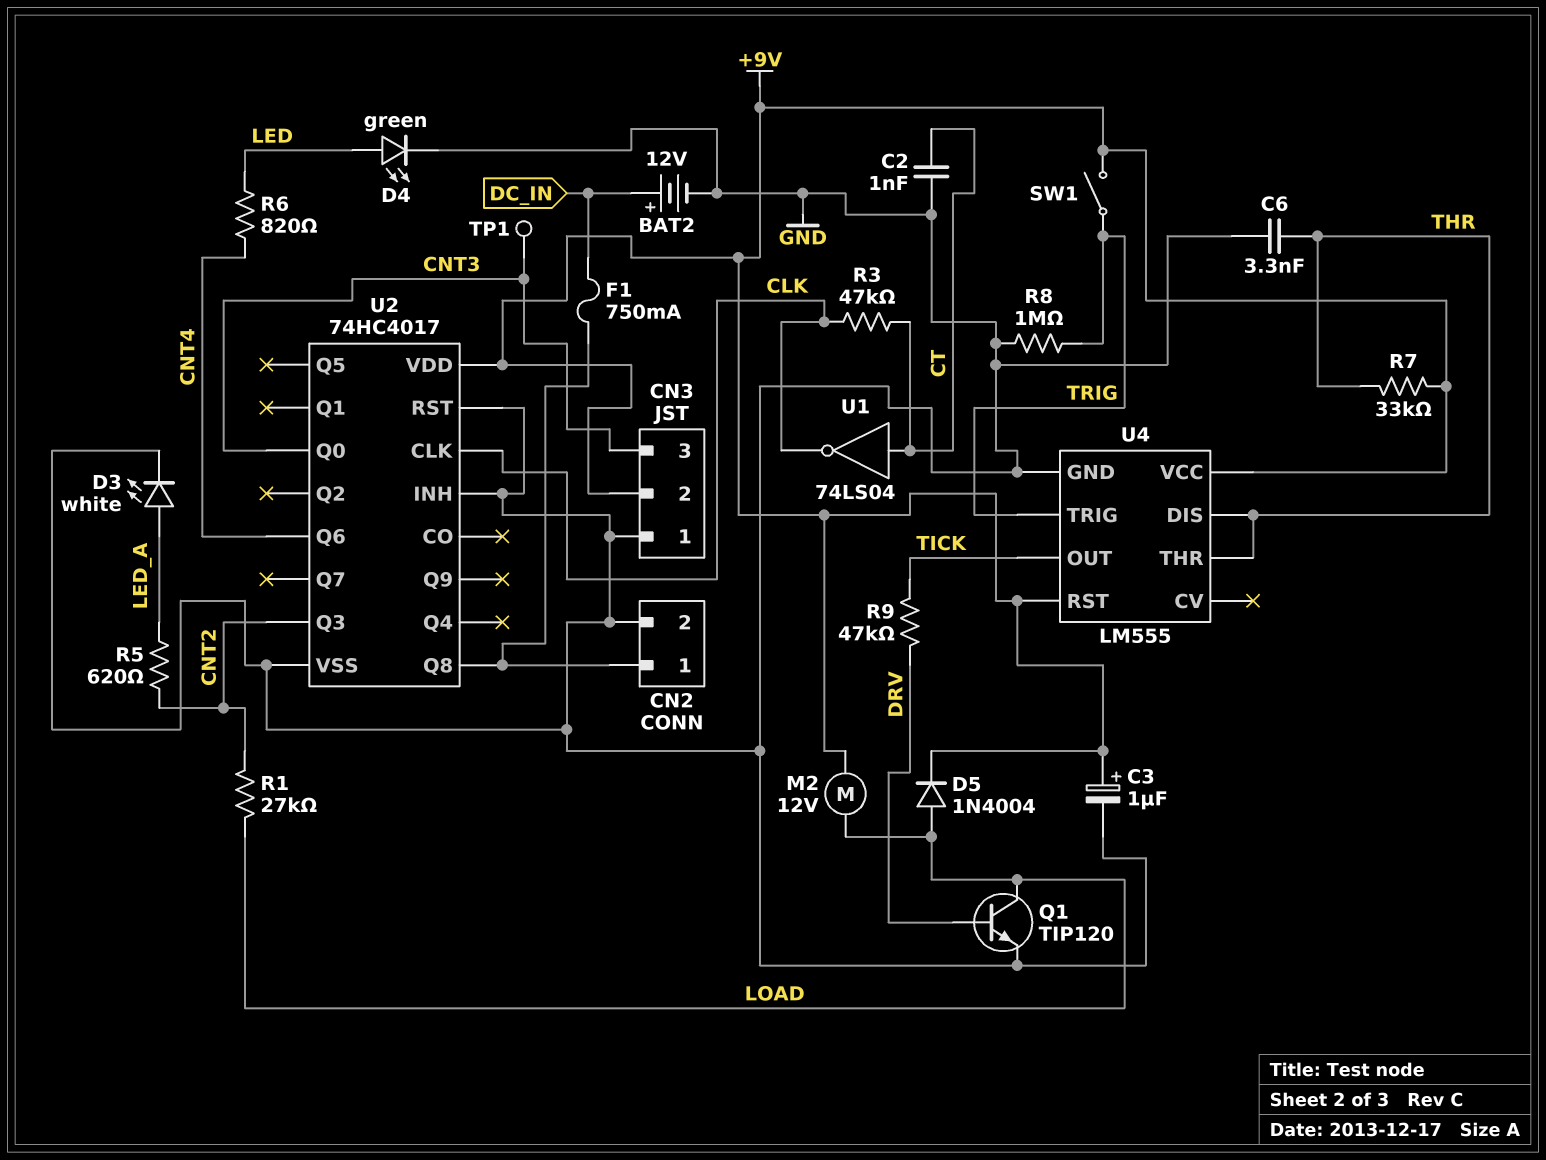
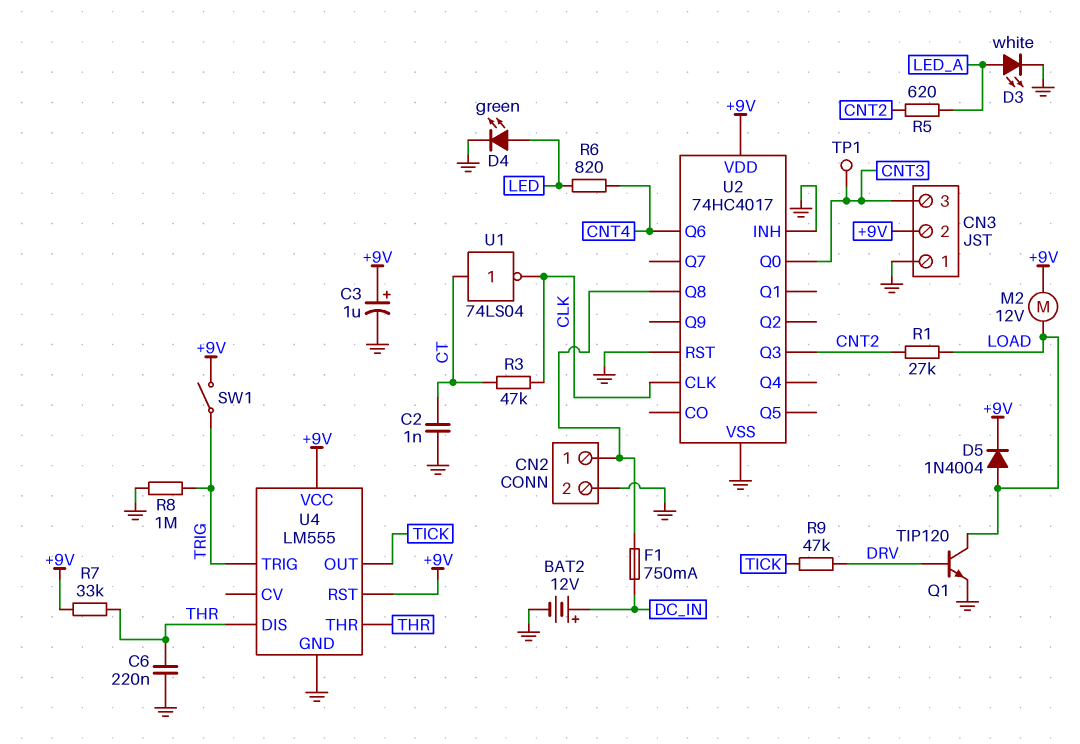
C6: 3.3nF (GND, THR) -> 220nF (GND, THR)

